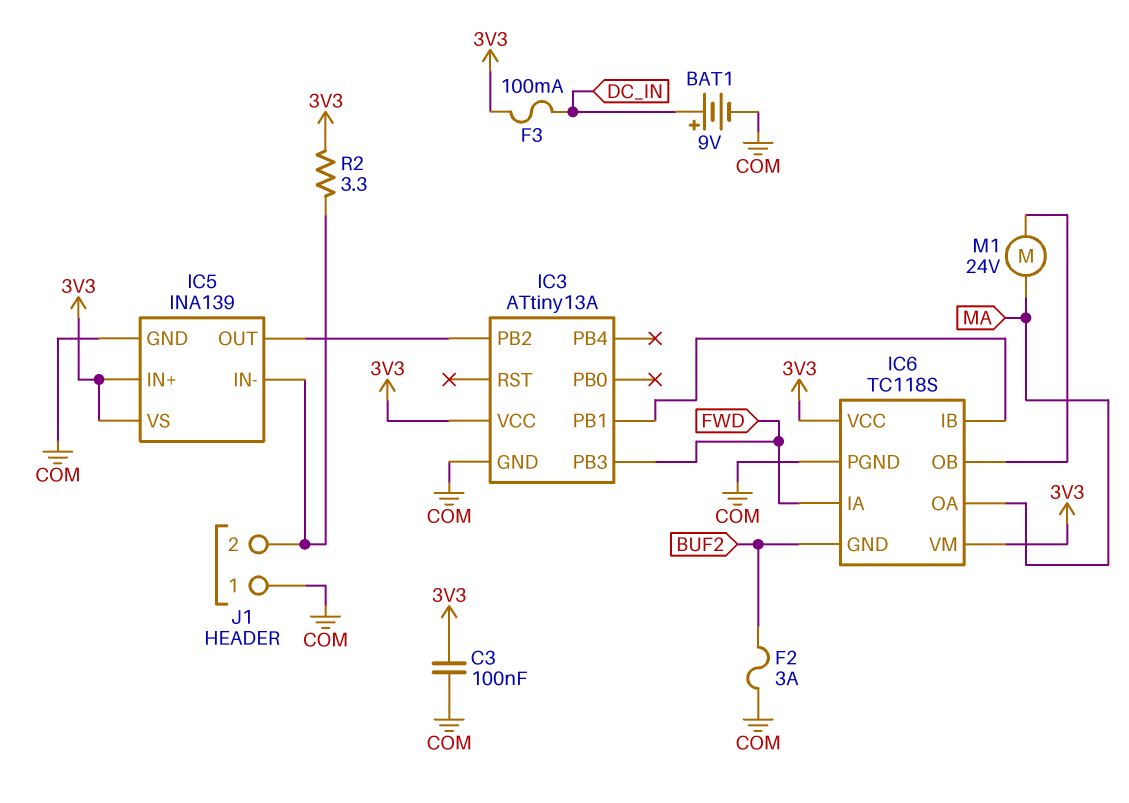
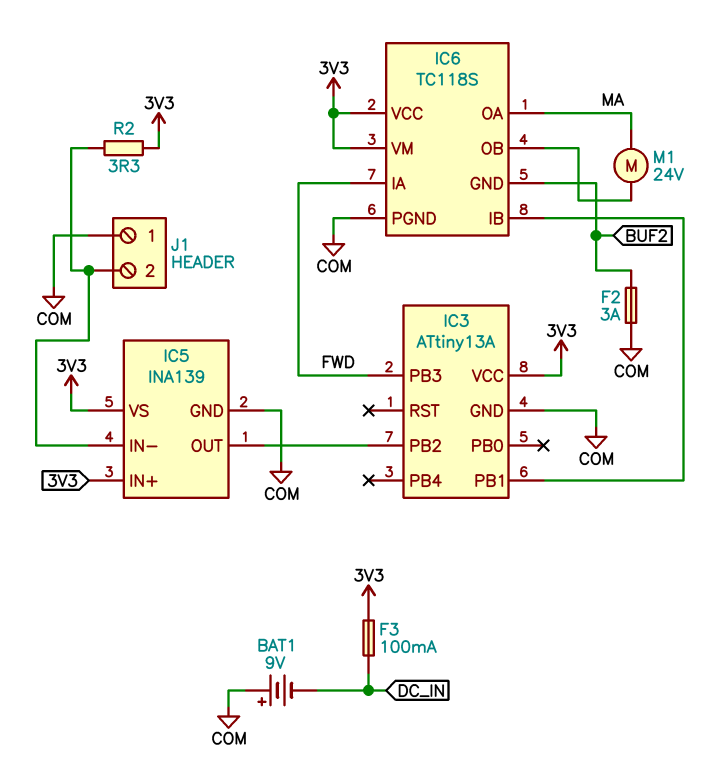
BAT1: 9V (plus DC_IN, minus COM) -> 9V (plus COM, minus DC_IN)
C3: 100nF (3V3, COM) -> none

